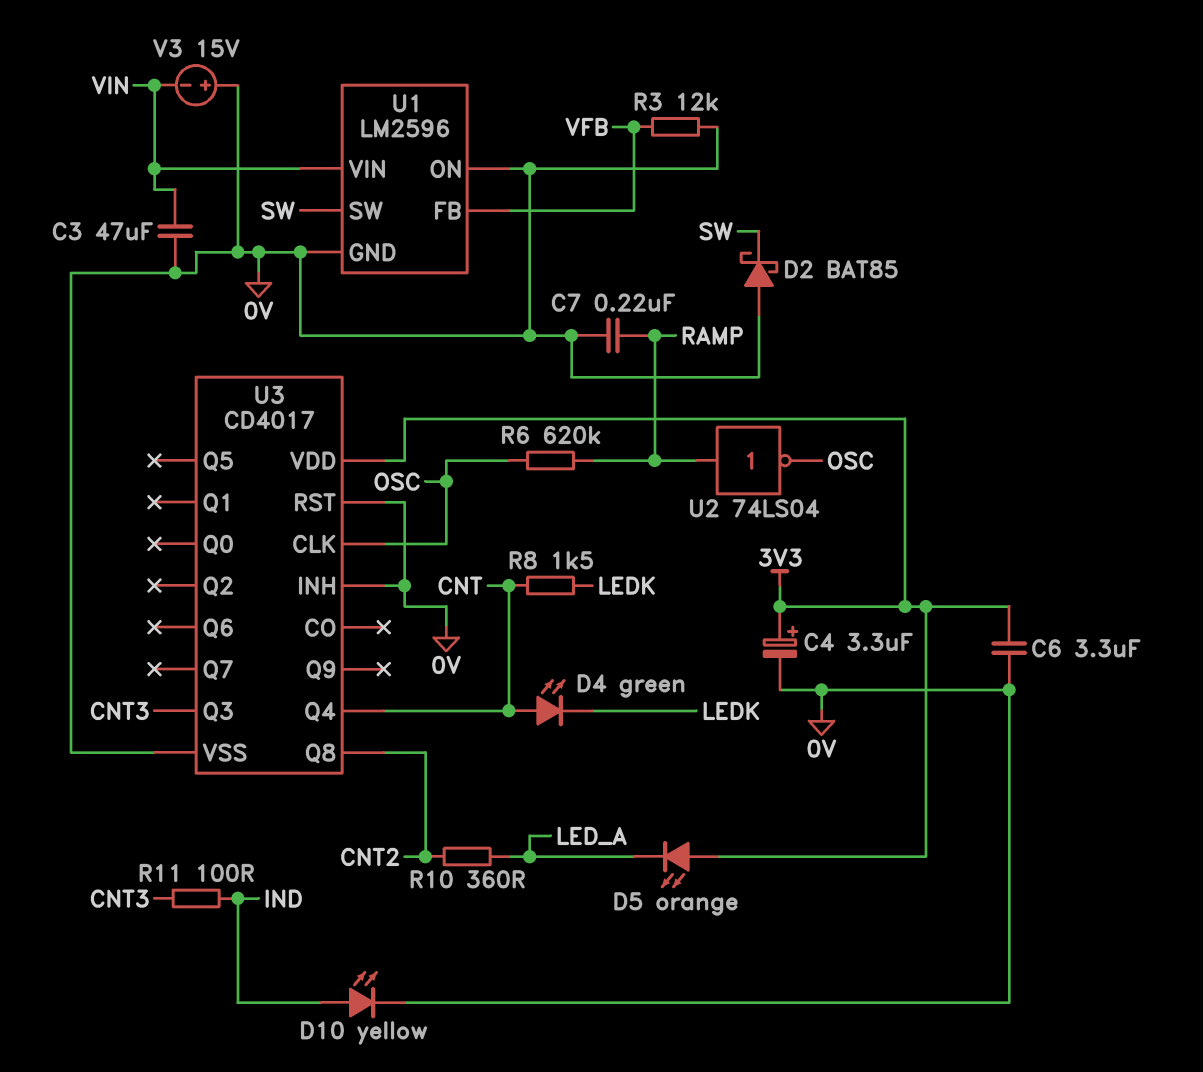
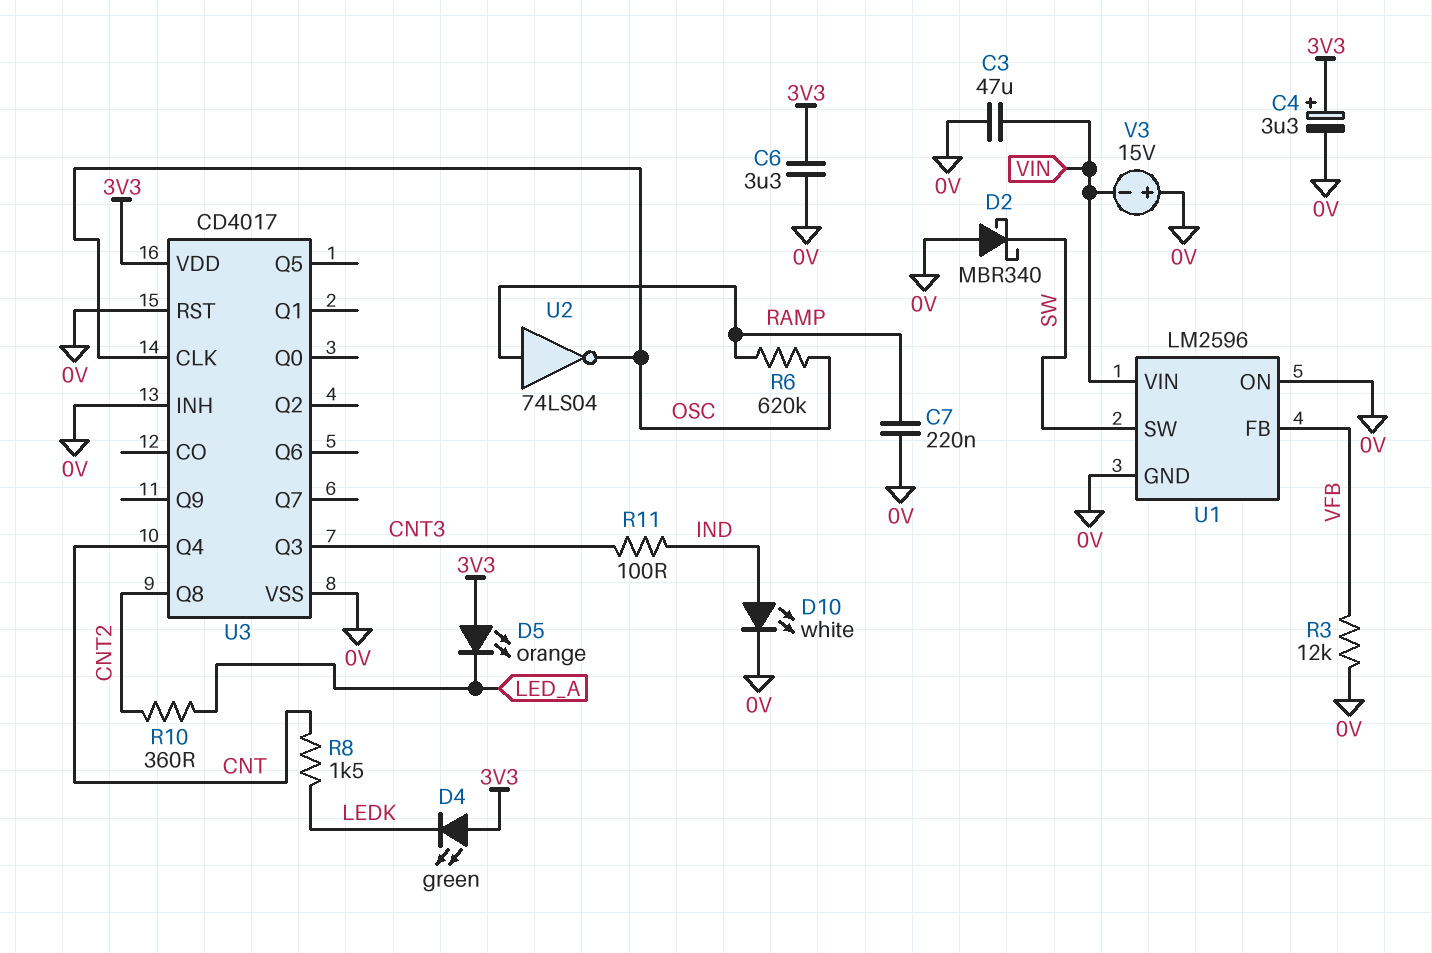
D2: schottky BAT85 (A 0V, K SW) -> schottky MBR340 (A 0V, K SW)
D4: LED green (A CNT, K LEDK) -> LED green (A 3V3, K LEDK)
D10: LED yellow (A IND, K 0V) -> LED white (A IND, K 0V)

